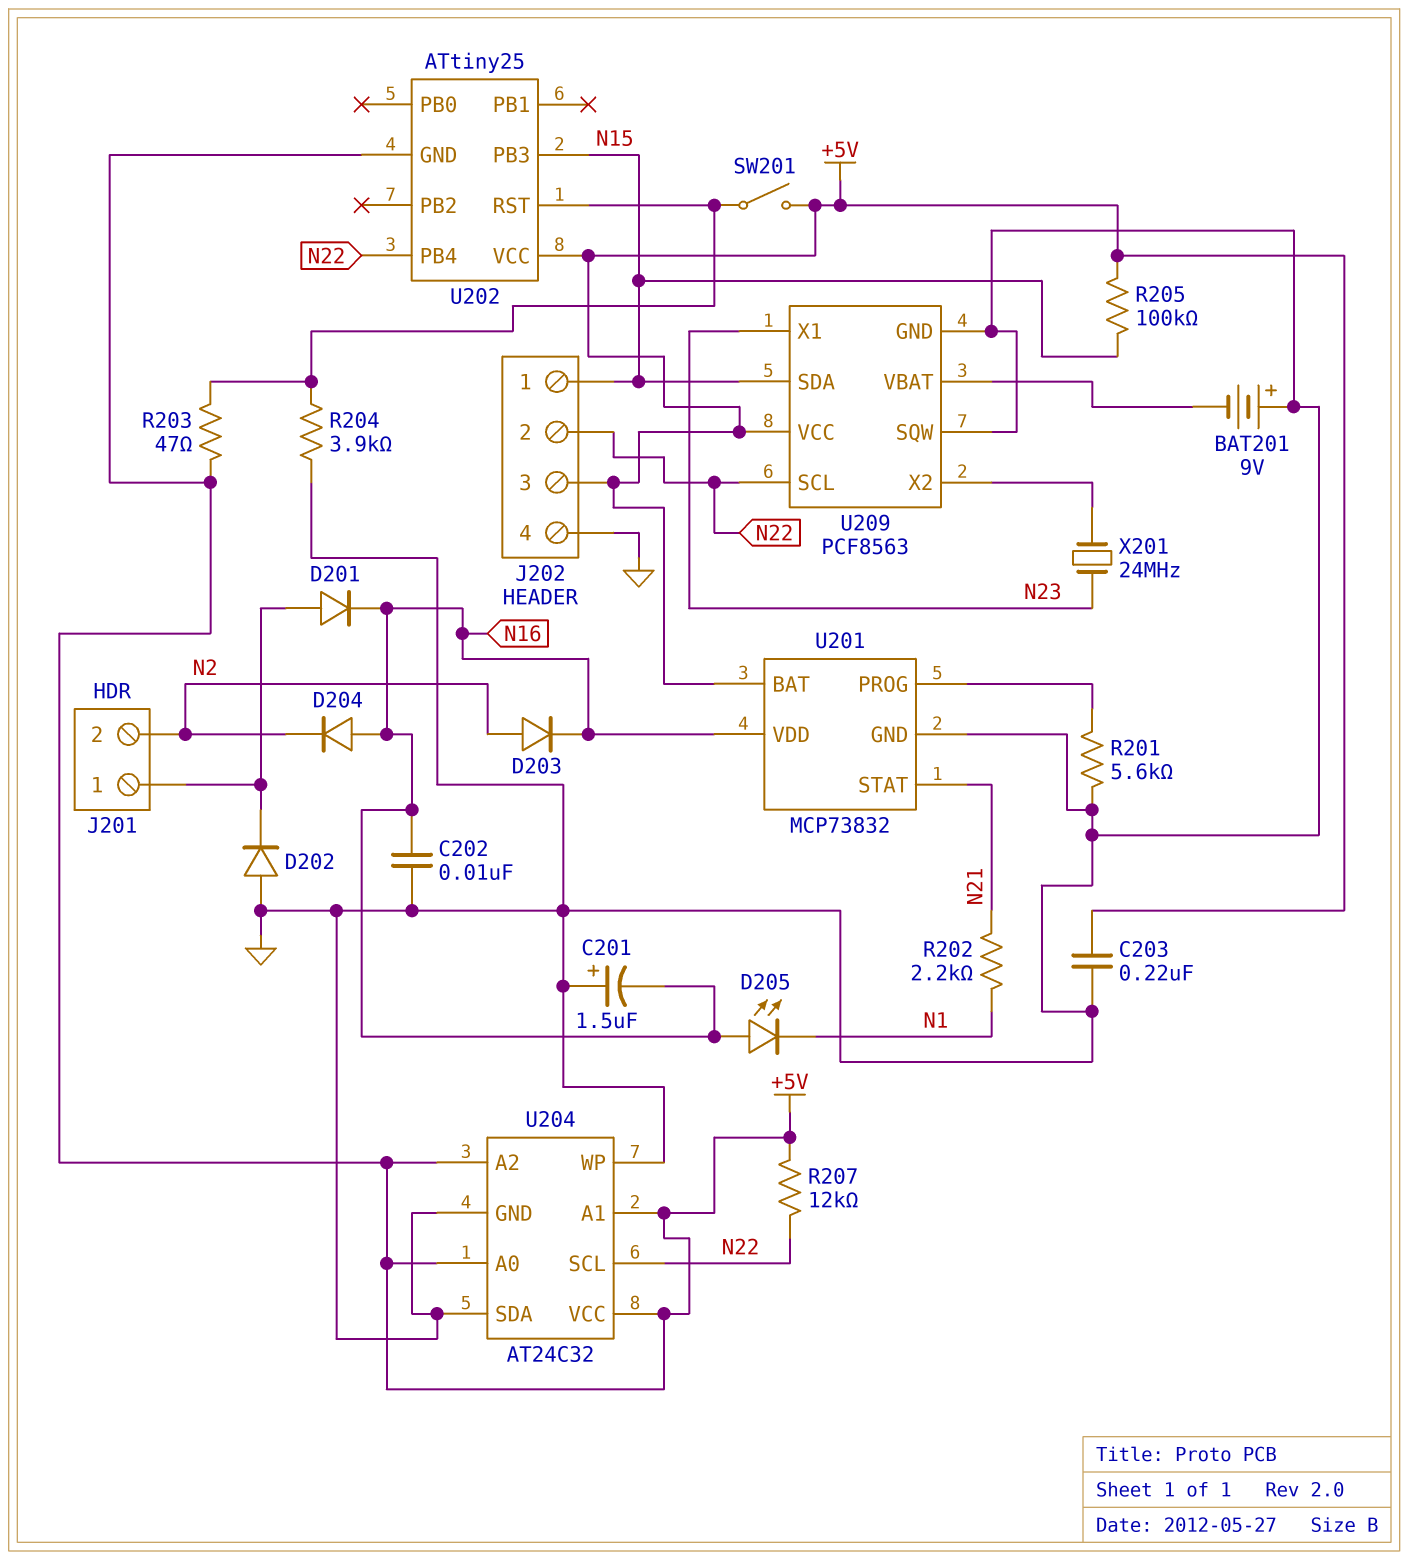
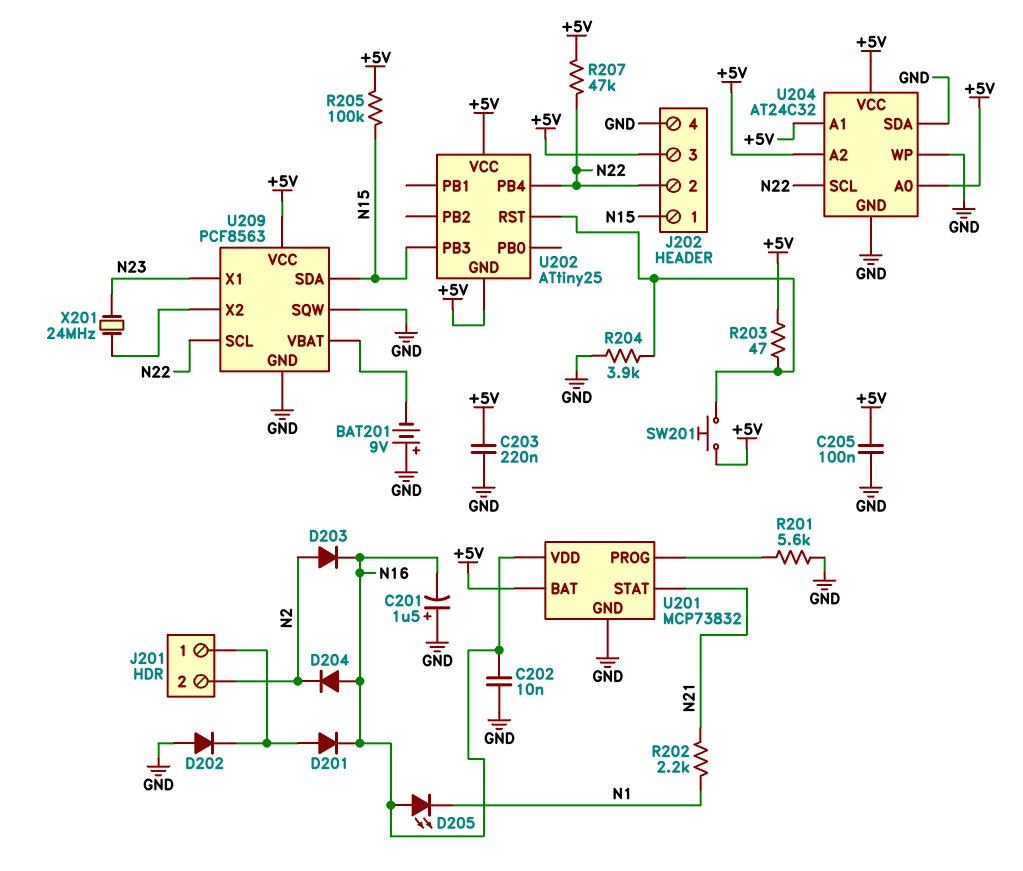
C205: none -> 100nF (+5V, GND)
R207: 12k (+5V, N22) -> 47k (+5V, N22)
SW201: switch (+5V, U202/RST) -> button (+5V, U202/RST)

